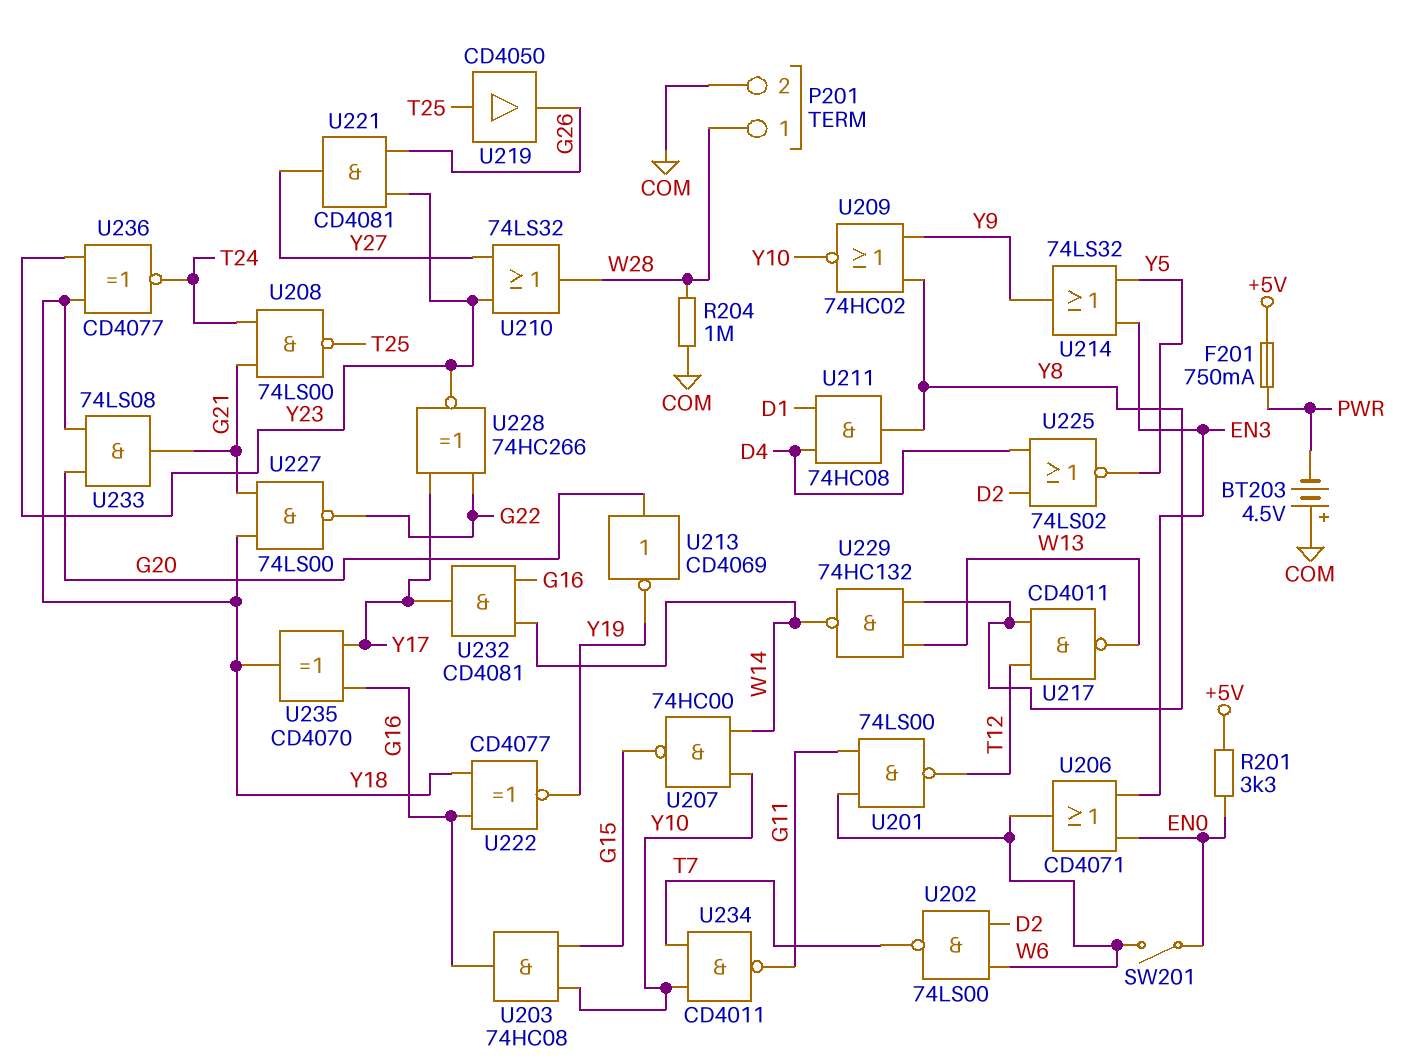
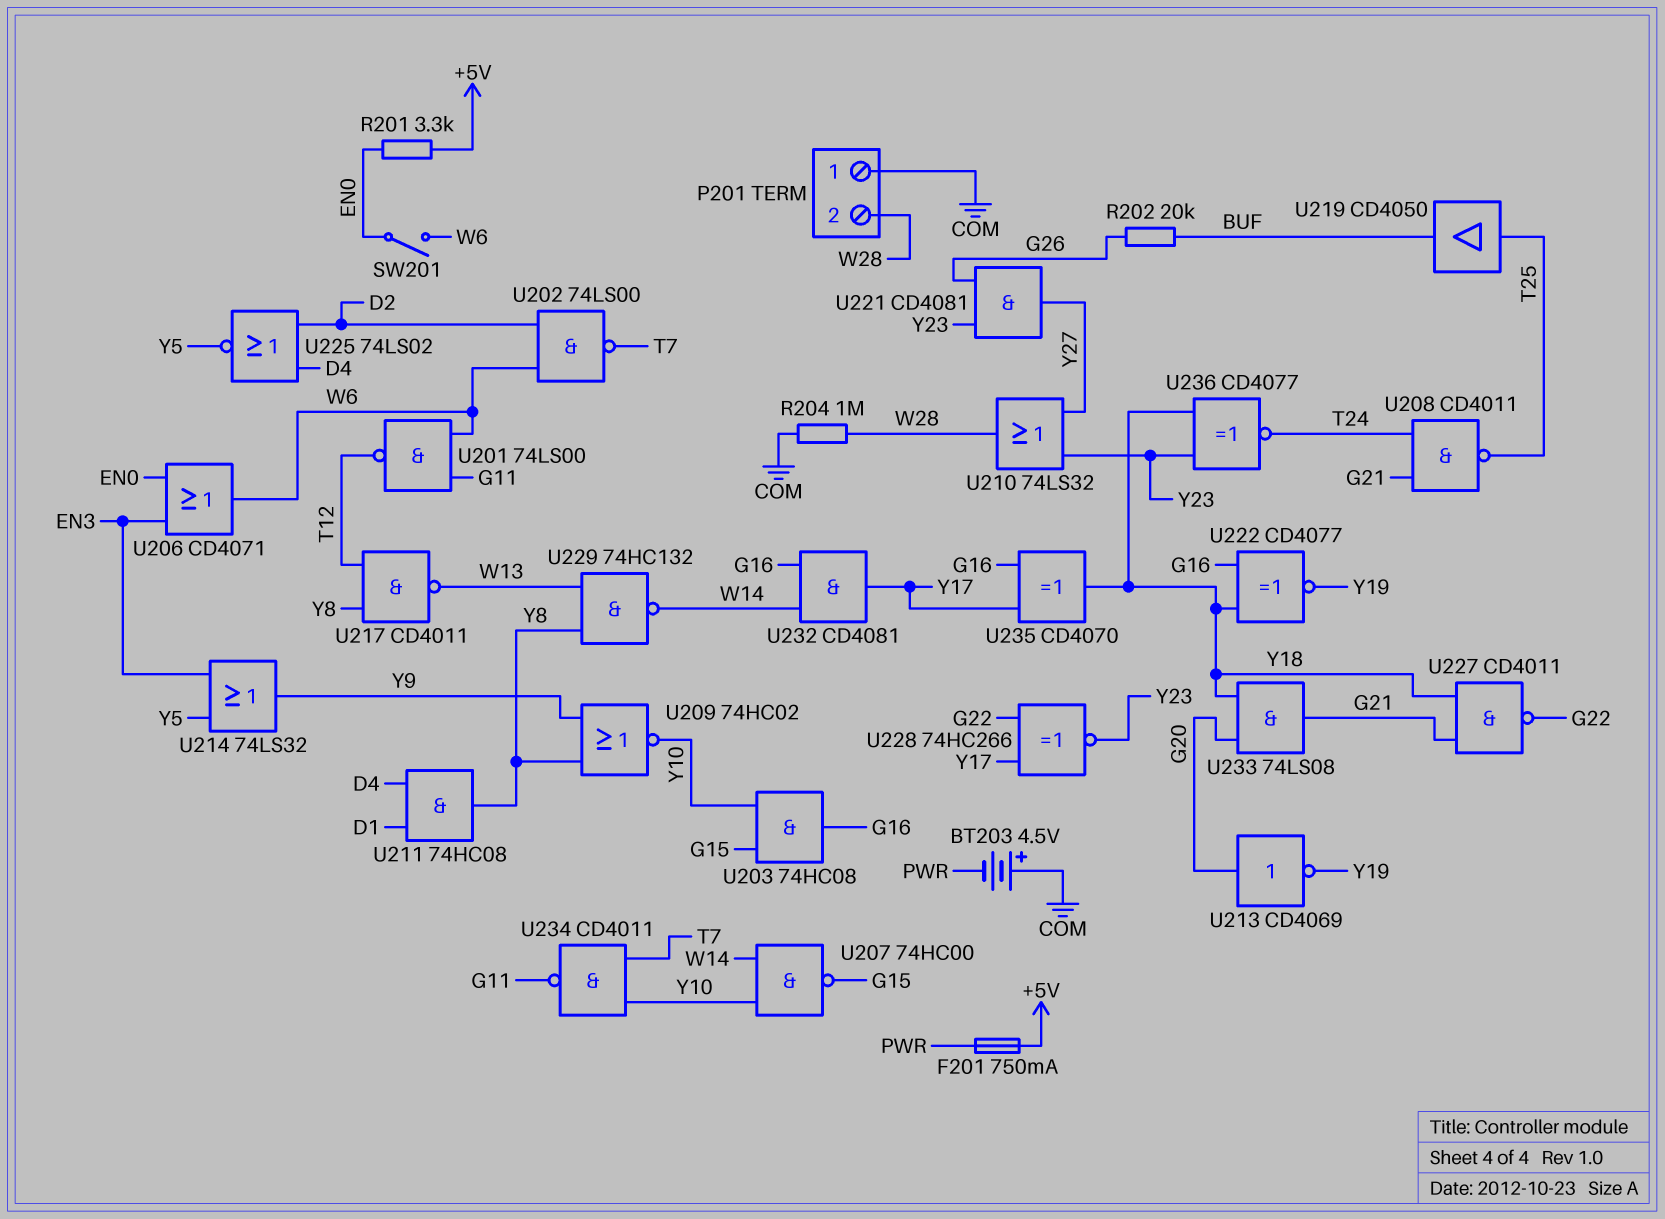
P201 pin 1: W28 -> COM
P201 pin 2: COM -> W28
R202: none -> 20k (BUF, G26)
U208: NAND 74LS00 (in G21, in T24, out T25) -> NAND CD4011 (in G21, in T24, out T25)
U219: buffer CD4050 (in T25, out G26) -> buffer CD4050 (in T25, out BUF)
U227: NAND 74LS00 (in G21, in Y18, out G22) -> NAND CD4011 (in G21, in Y18, out G22)

